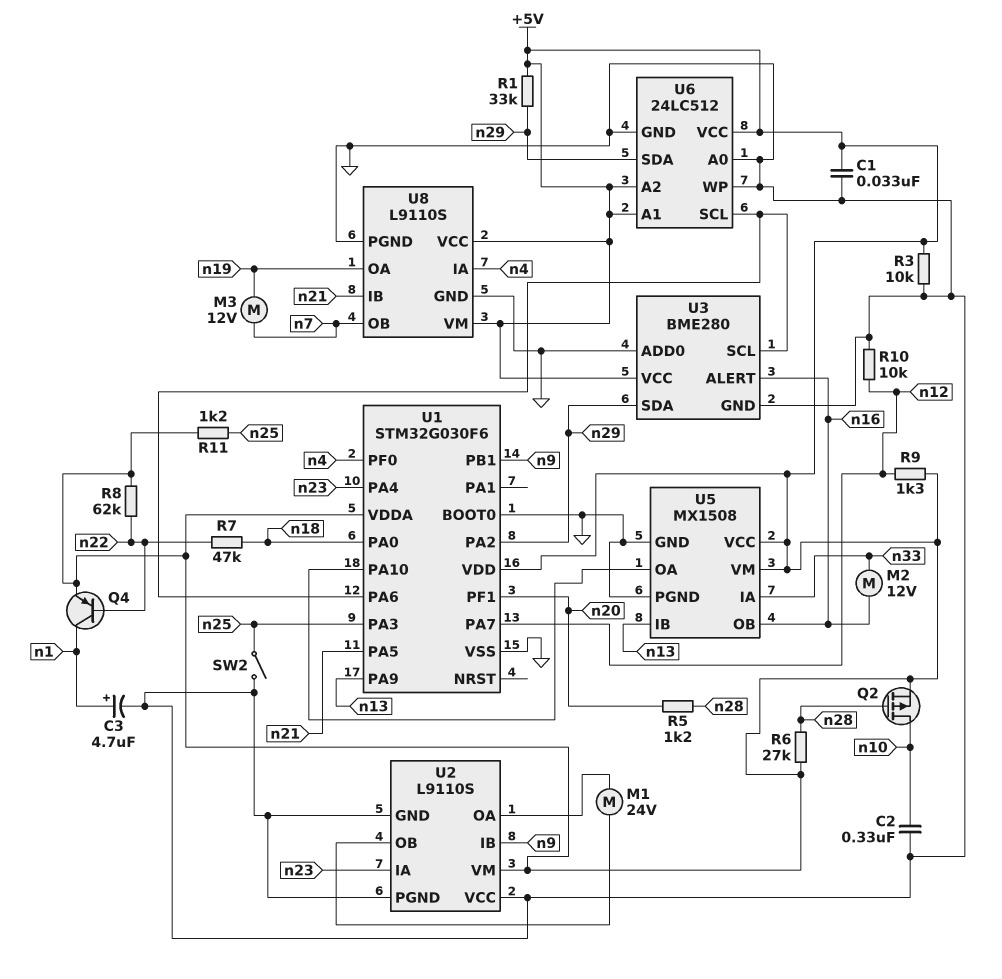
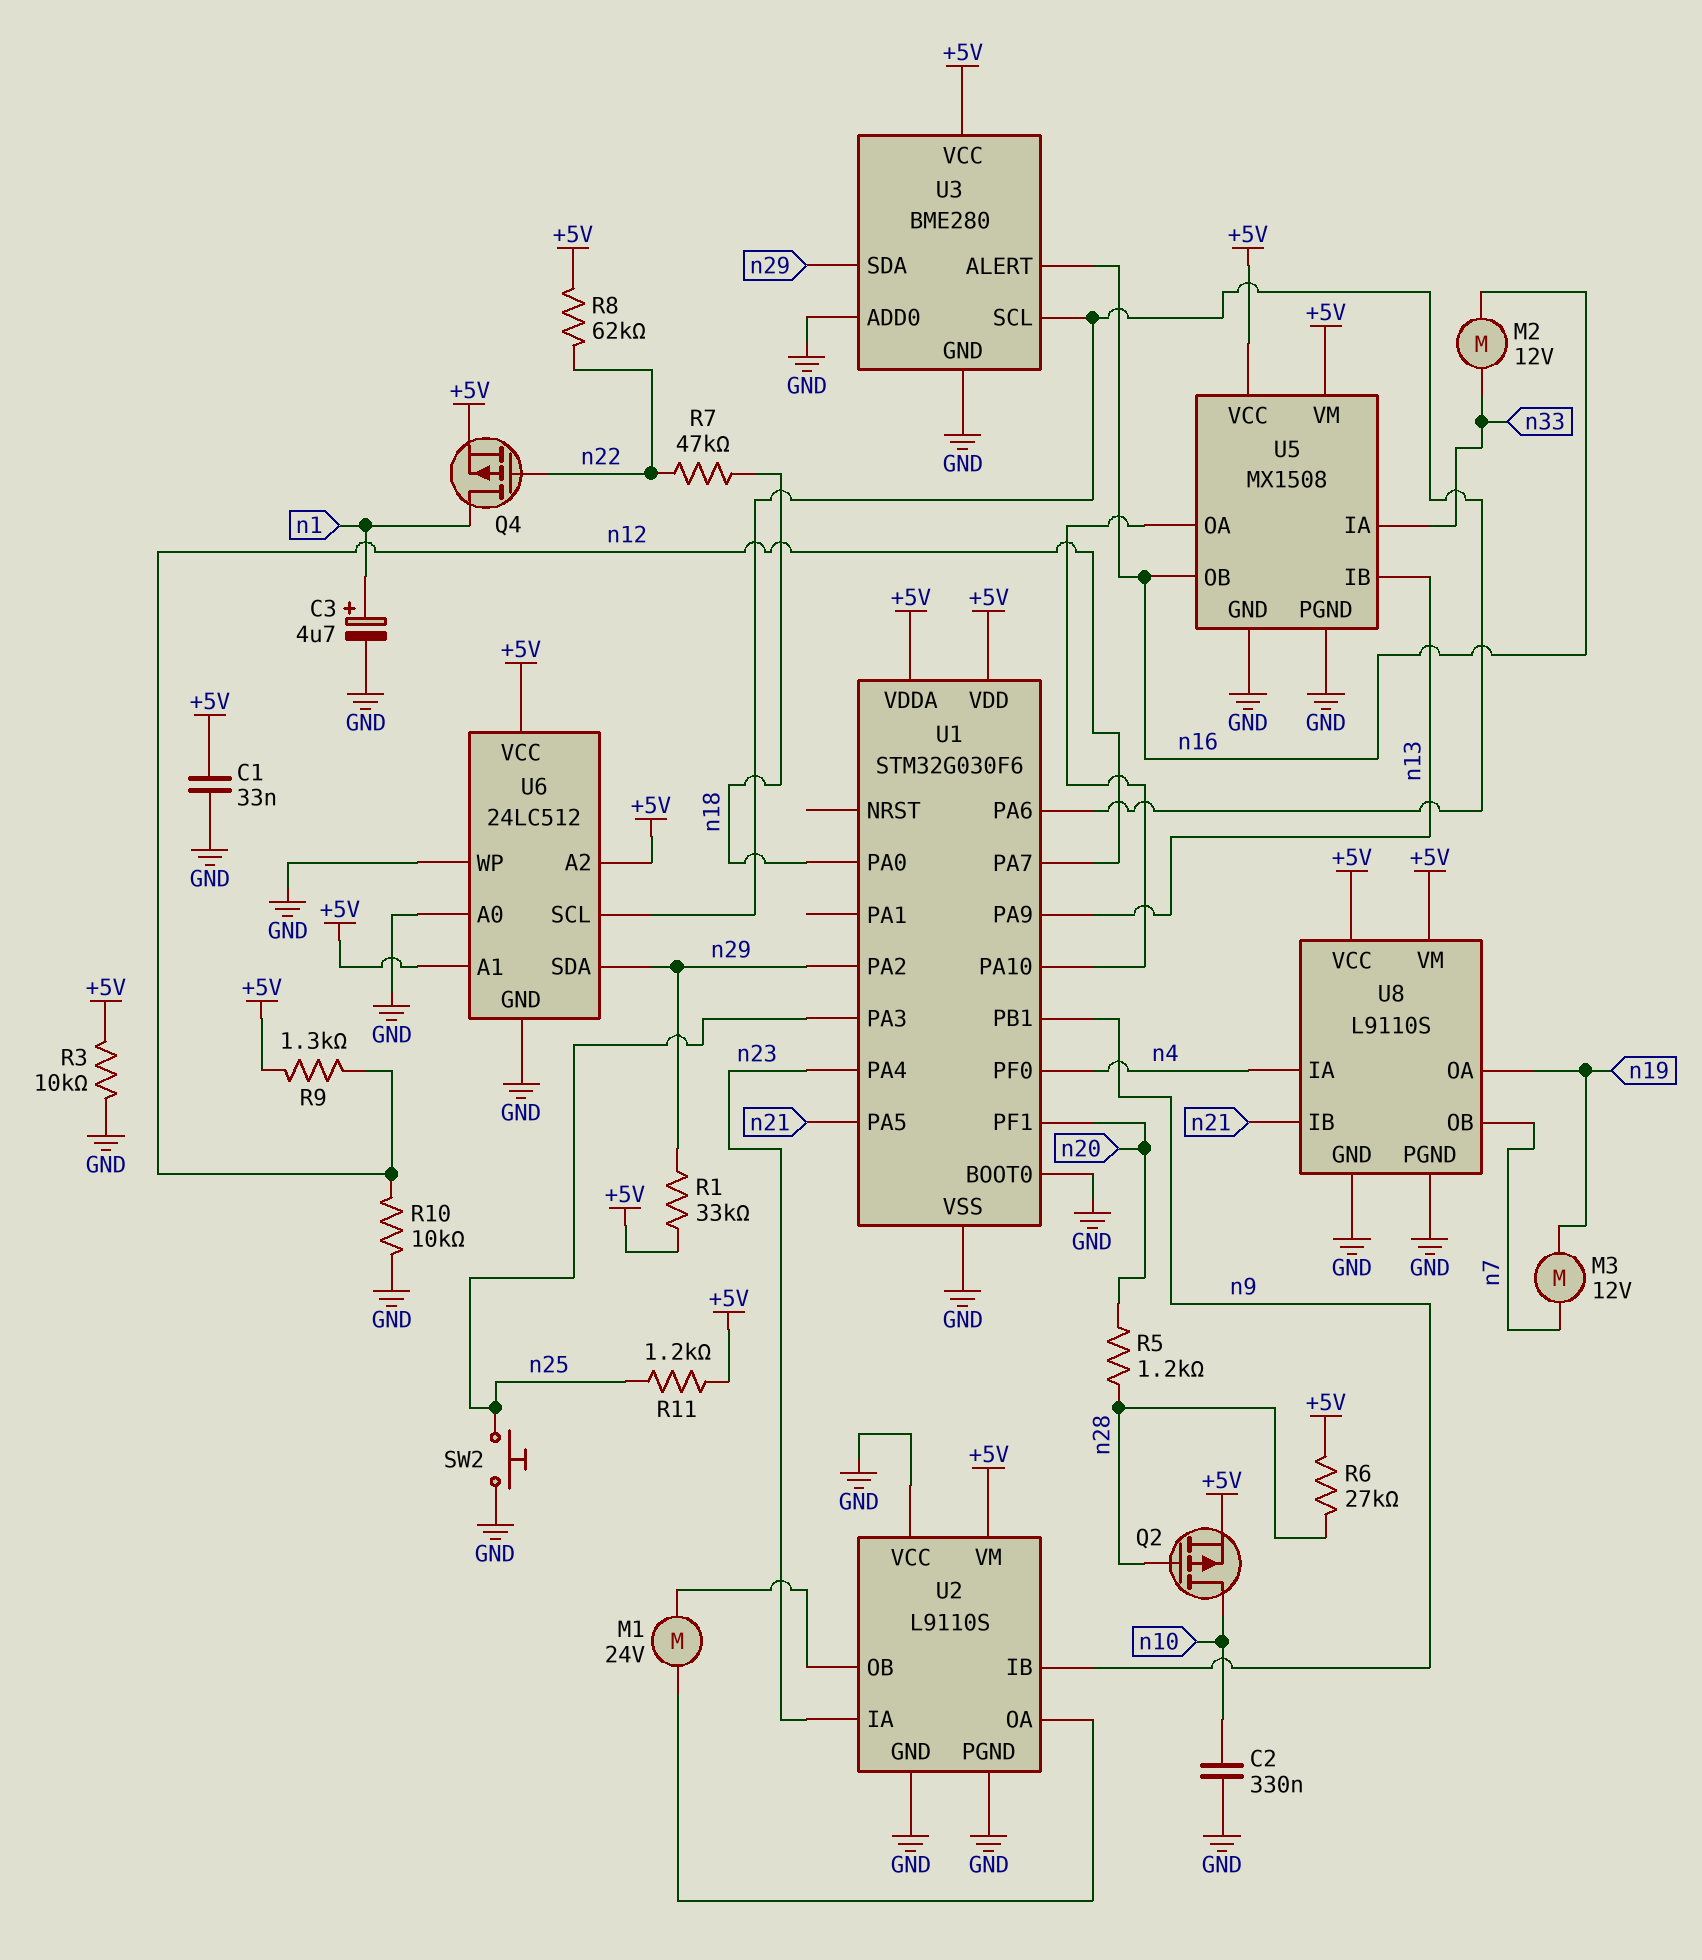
Q4: PNP (B n22, C n1, E +5V) -> PMOS (G n22, D n1, S +5V)
SW2: switch (GND, n25) -> button (GND, n25)

